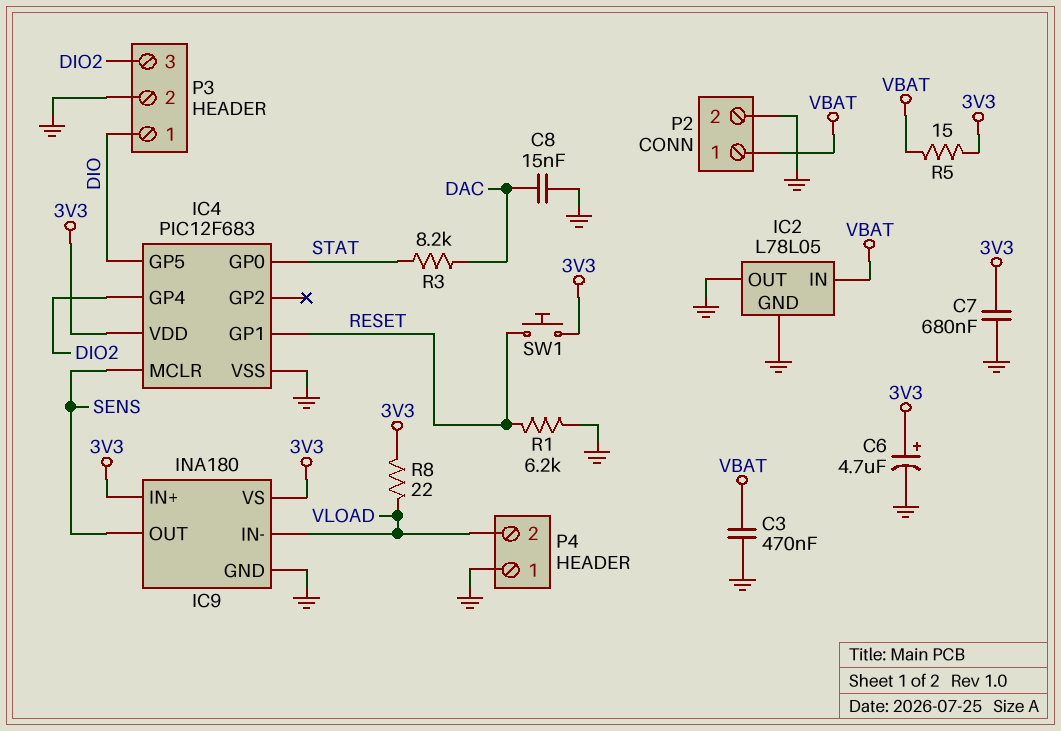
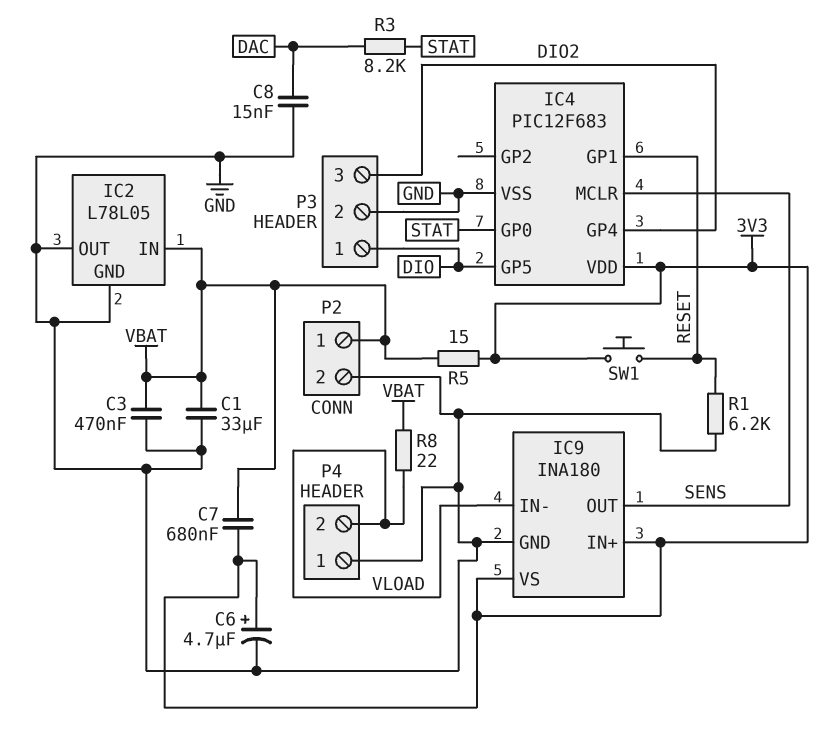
C1: none -> 33uF (GND, VBAT)
C7: 680nF (3V3, GND) -> 680nF (3V3, VBAT)
R8: 22 (3V3, VLOAD) -> 22 (VBAT, VLOAD)

